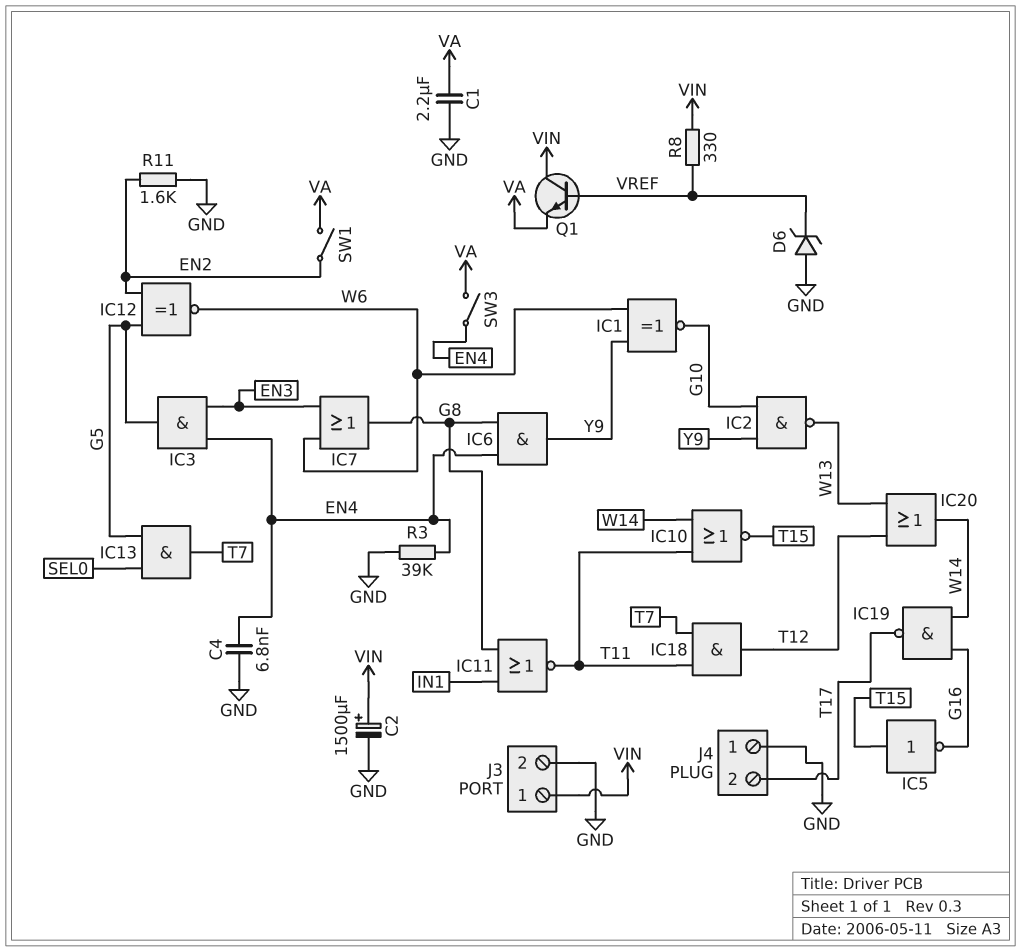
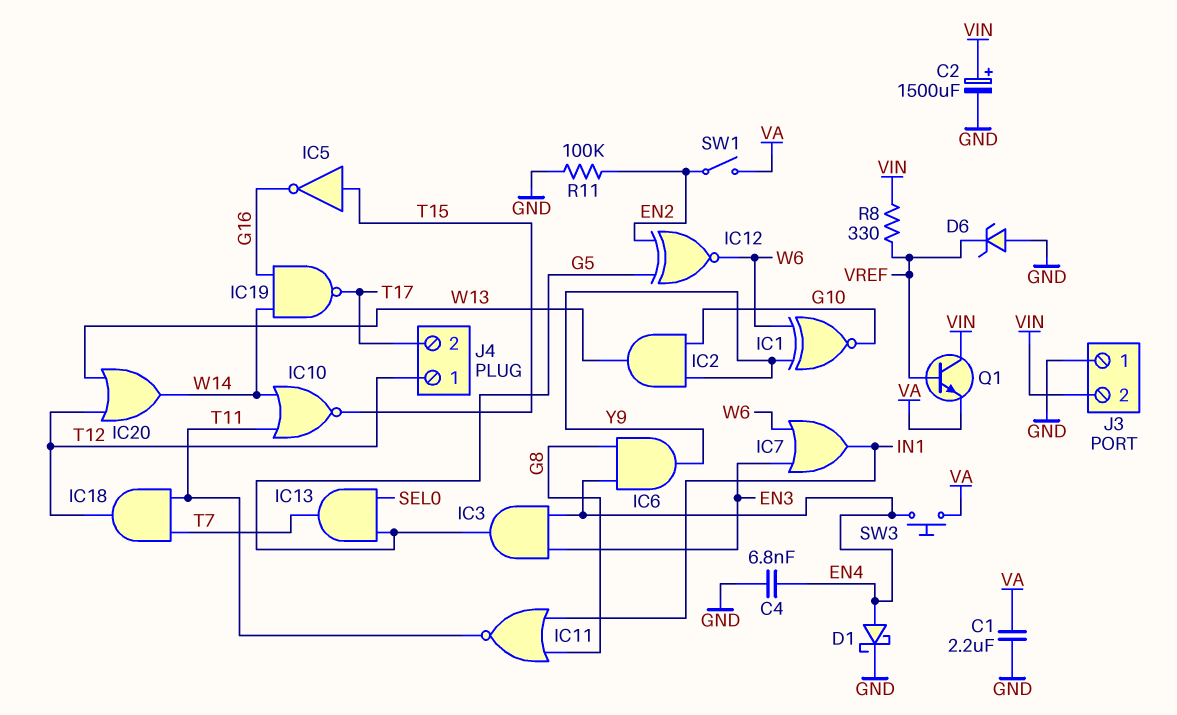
D1: none -> schottky (A EN4, K GND)
IC2: NAND (in G10, in Y9, out W13) -> AND (in G10, in Y9, out W13)
IC7: OR (in EN3, in W6, out G8) -> OR (in EN3, in W6, out IN1)
J3 pin 1: VIN -> GND
J3 pin 2: GND -> VIN
J4 pin 1: GND -> T12
R3: 39k (EN4, GND) -> none
R11: 1.6k (EN2, GND) -> 100k (EN2, GND)
SW3: switch (EN4, VA) -> button (EN4, VA)

